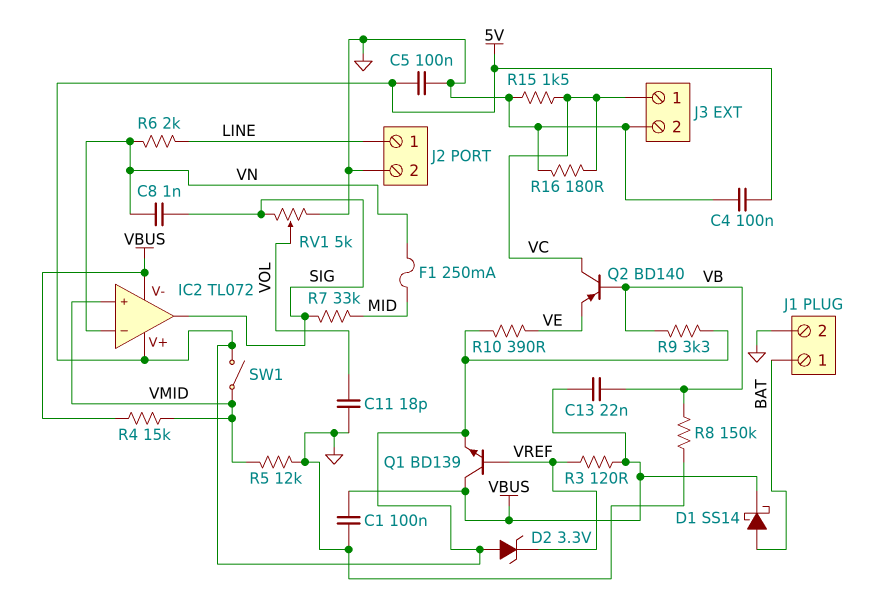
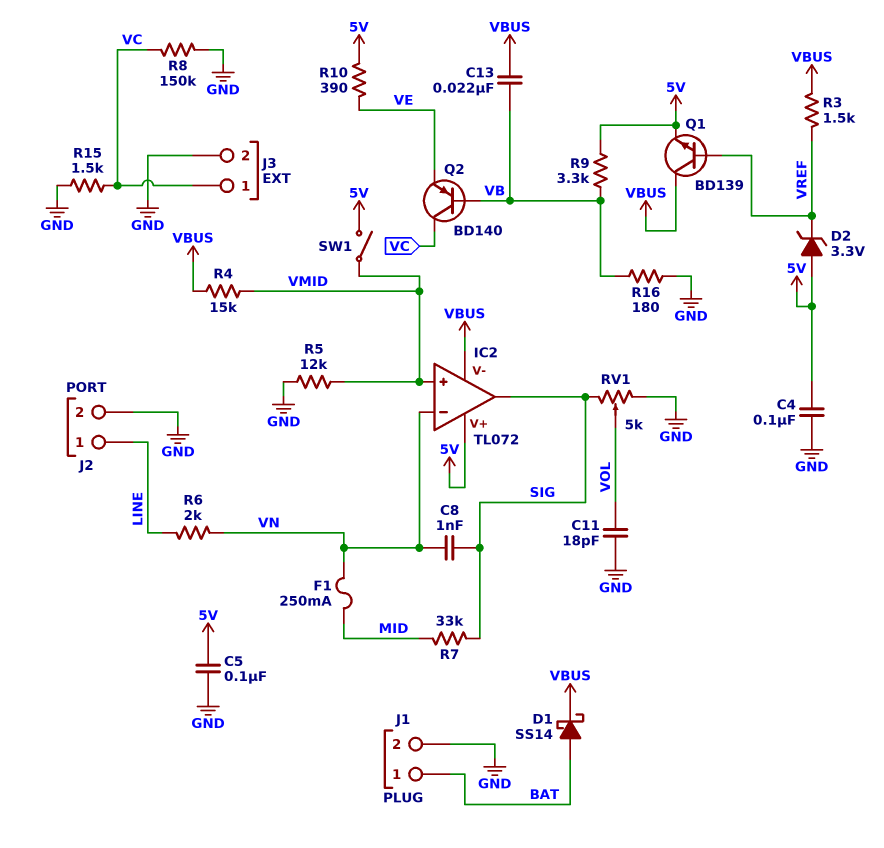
C1: 100nF (GND, VBUS) -> none
R3: 120 (VBUS, VREF) -> 1.5k (VBUS, VREF)
R8: 150k (GND, VB) -> 150k (GND, VC)
R16: 180 (GND, VC) -> 180 (GND, VB)

